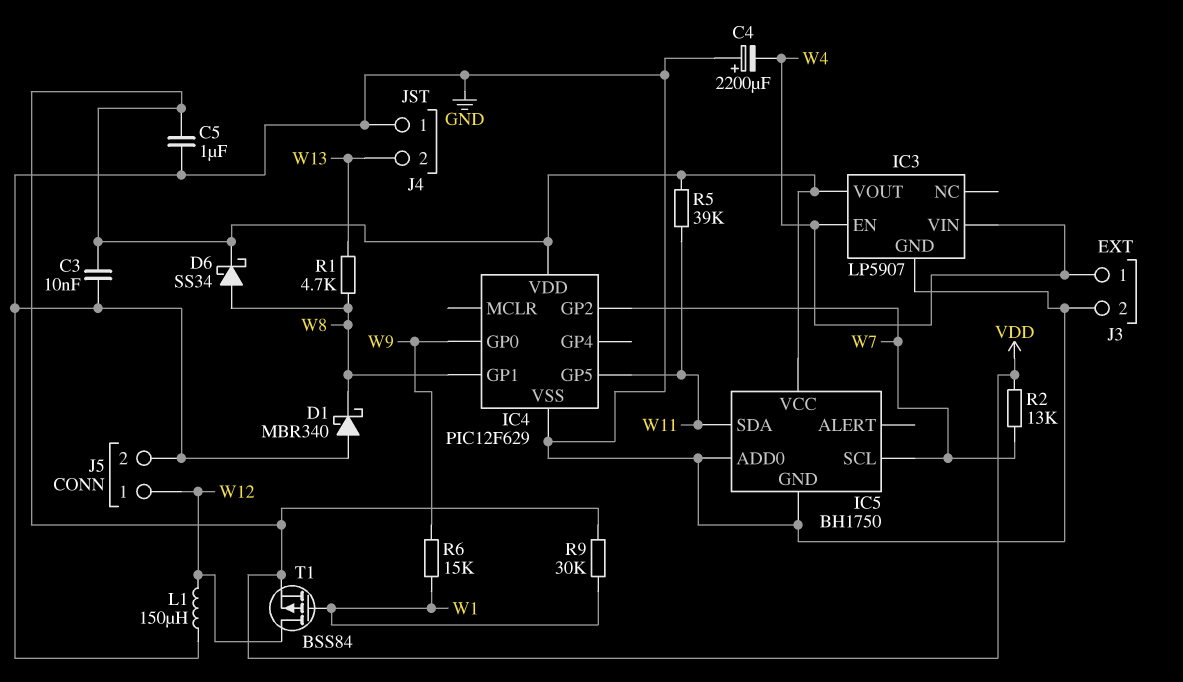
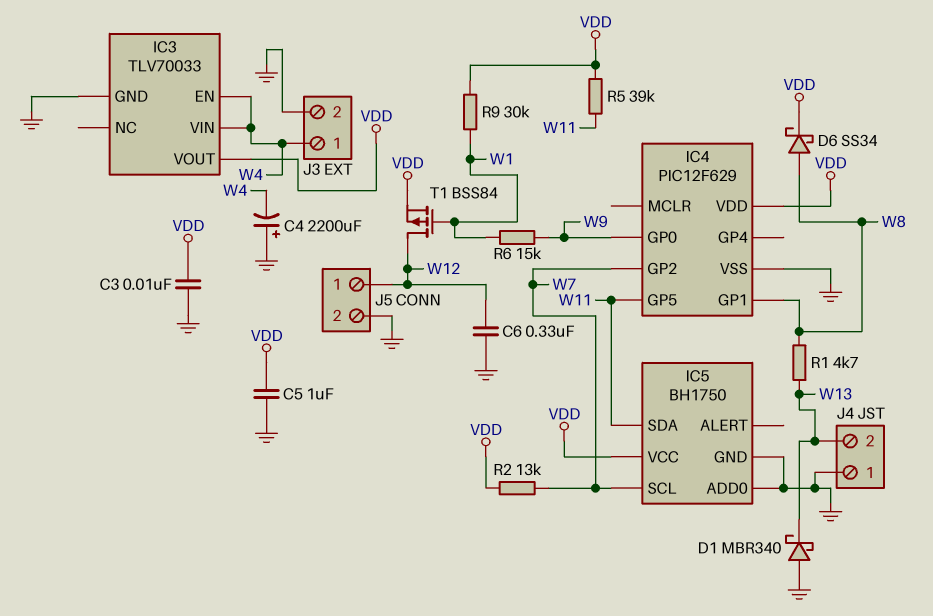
C6: none -> 330nF (GND, W12)
D1: schottky MBR340 (A GND, K W8) -> schottky MBR340 (A GND, K W13)
IC3: LP5907 -> TLV70033
L1: 150uH (GND, W12) -> none

